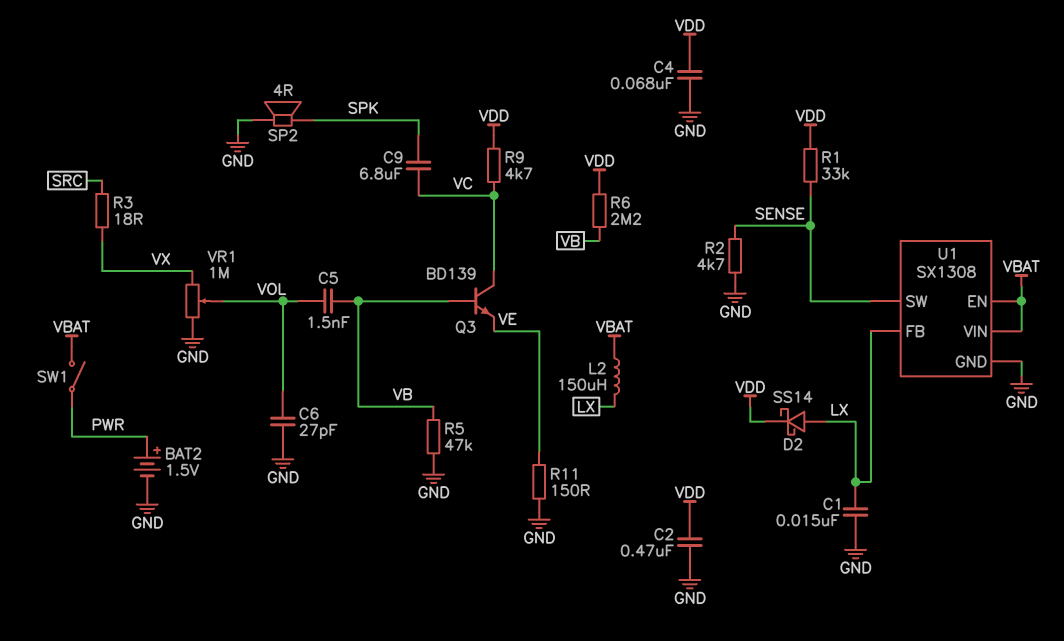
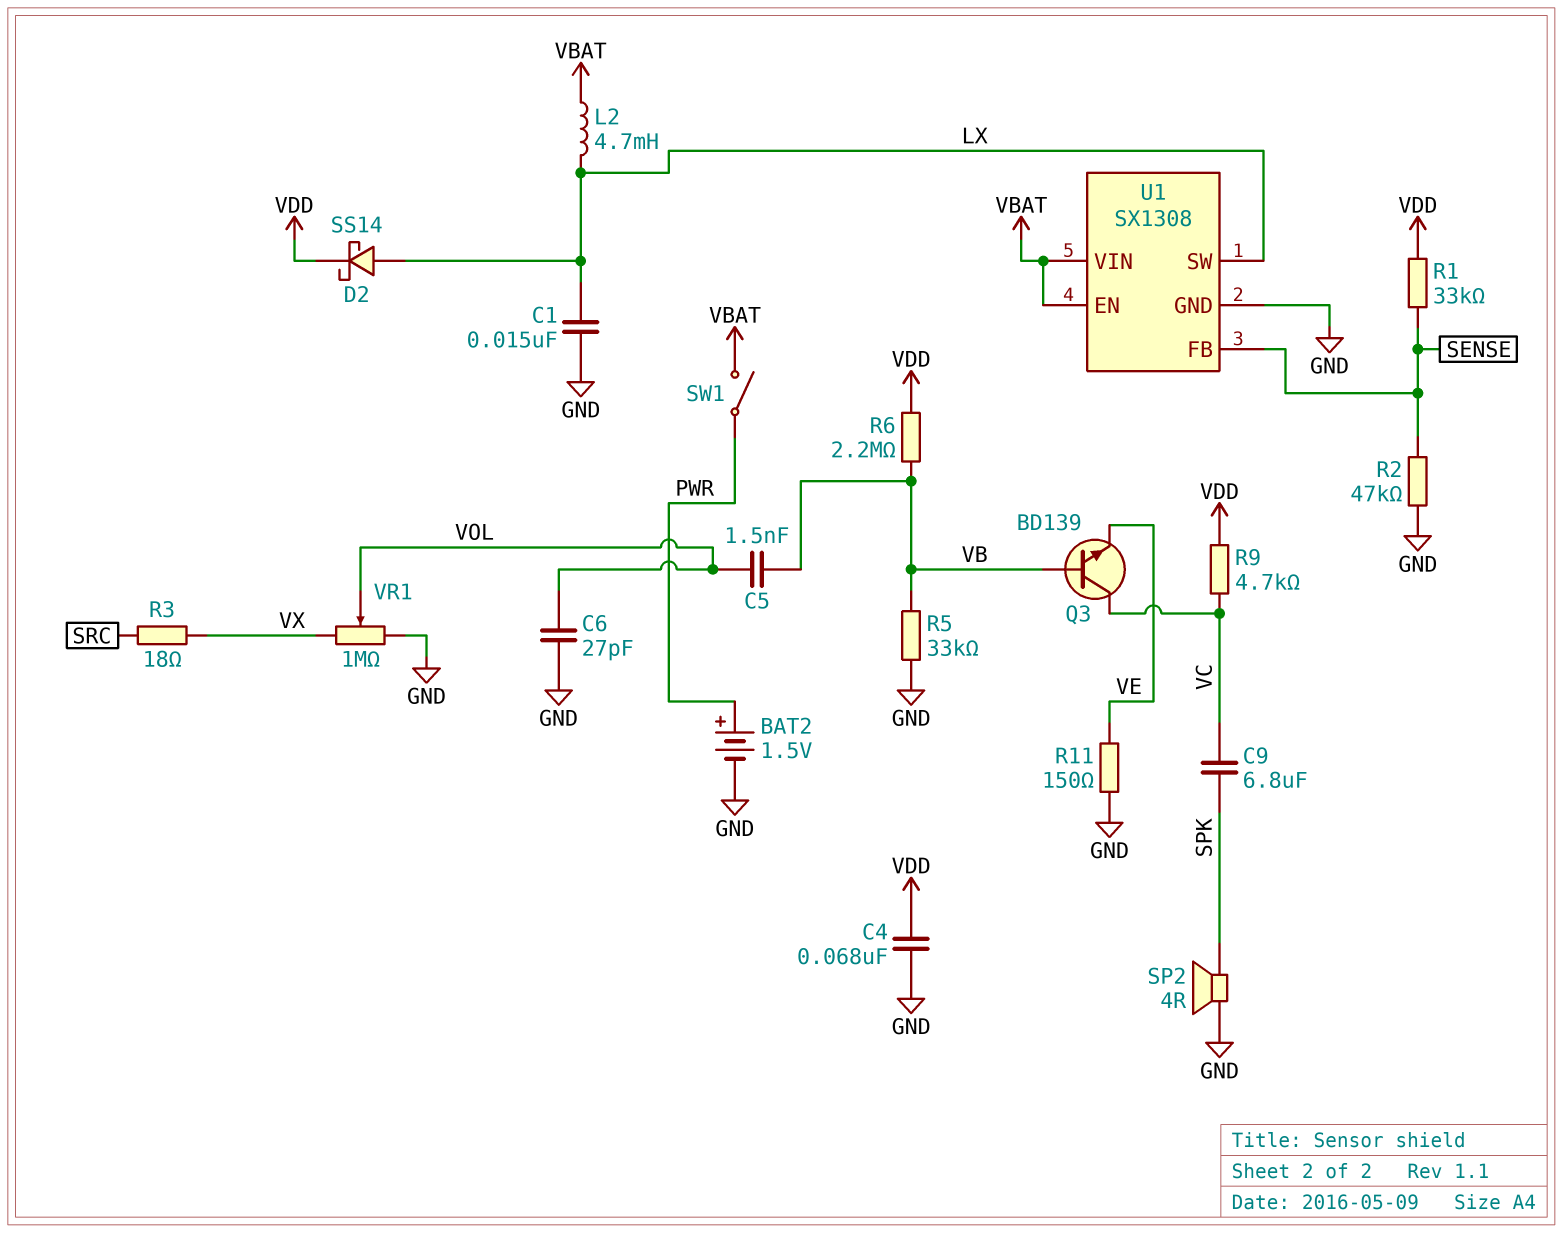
C2: 470nF (GND, VDD) -> none
L2: 150uH (LX, VBAT) -> 4.7mH (LX, VBAT)
R2: 4.7k (GND, SENSE) -> 47k (GND, SENSE)
R5: 47k (GND, VB) -> 33k (GND, VB)
U1 pin FB: LX -> SENSE
U1 pin SW: SENSE -> LX

